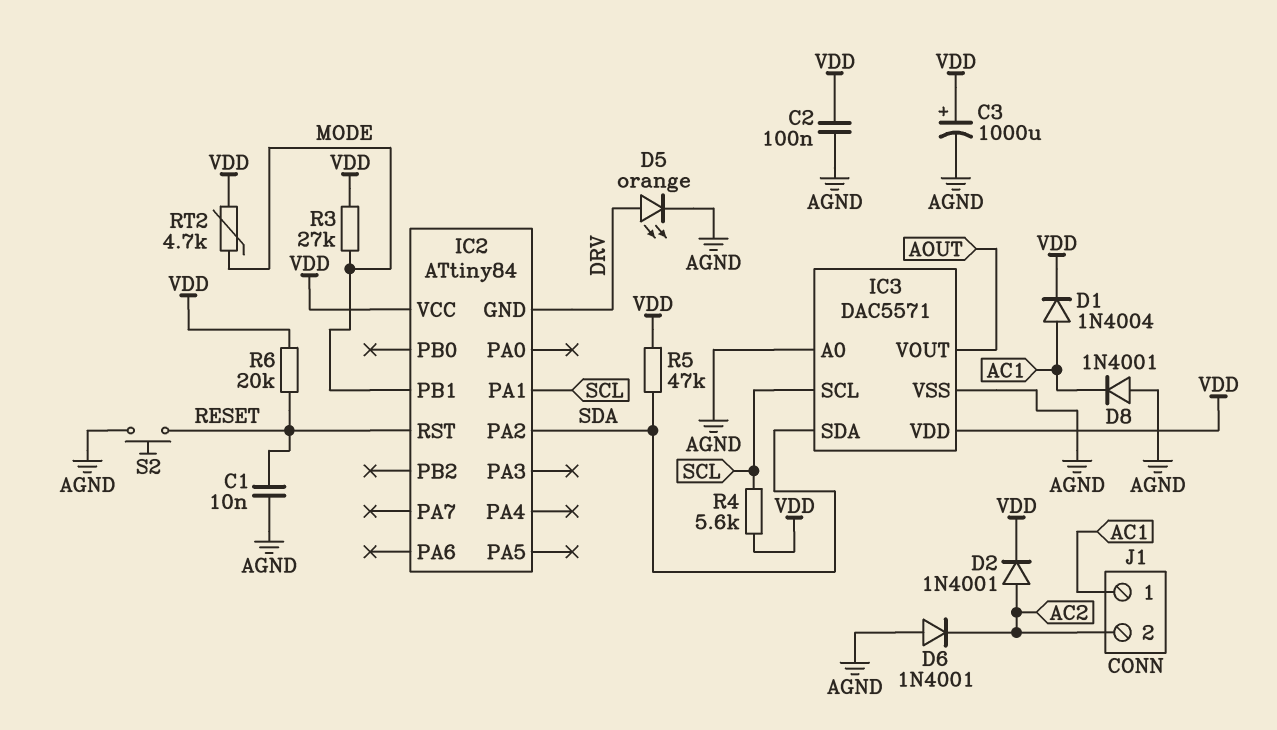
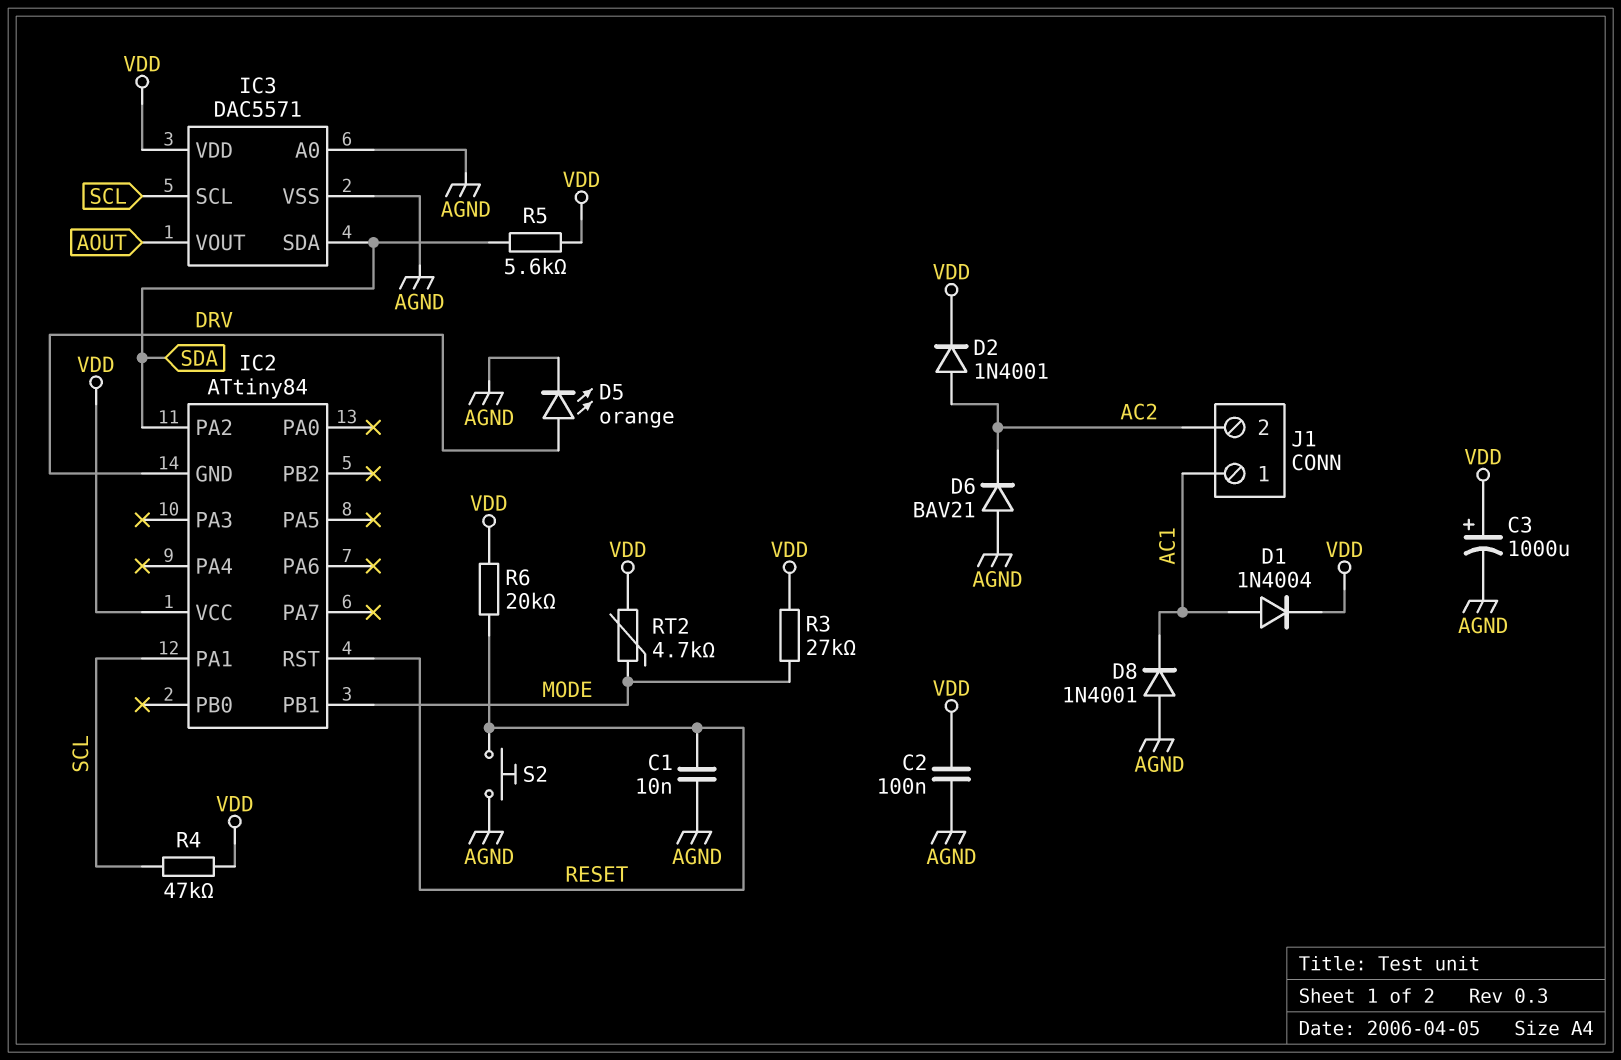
D6: diode 1N4001 (A AGND, K AC2) -> diode BAV21 (A AGND, K AC2)
R4: 5.6k (SCL, VDD) -> 47k (SCL, VDD)
R5: 47k (SDA, VDD) -> 5.6k (SDA, VDD)

